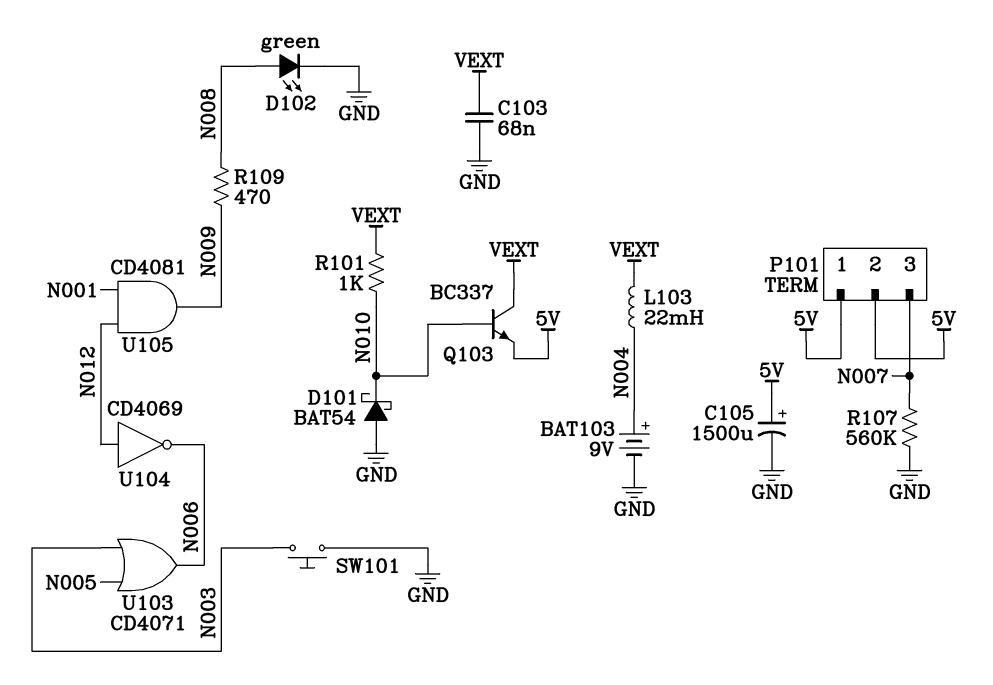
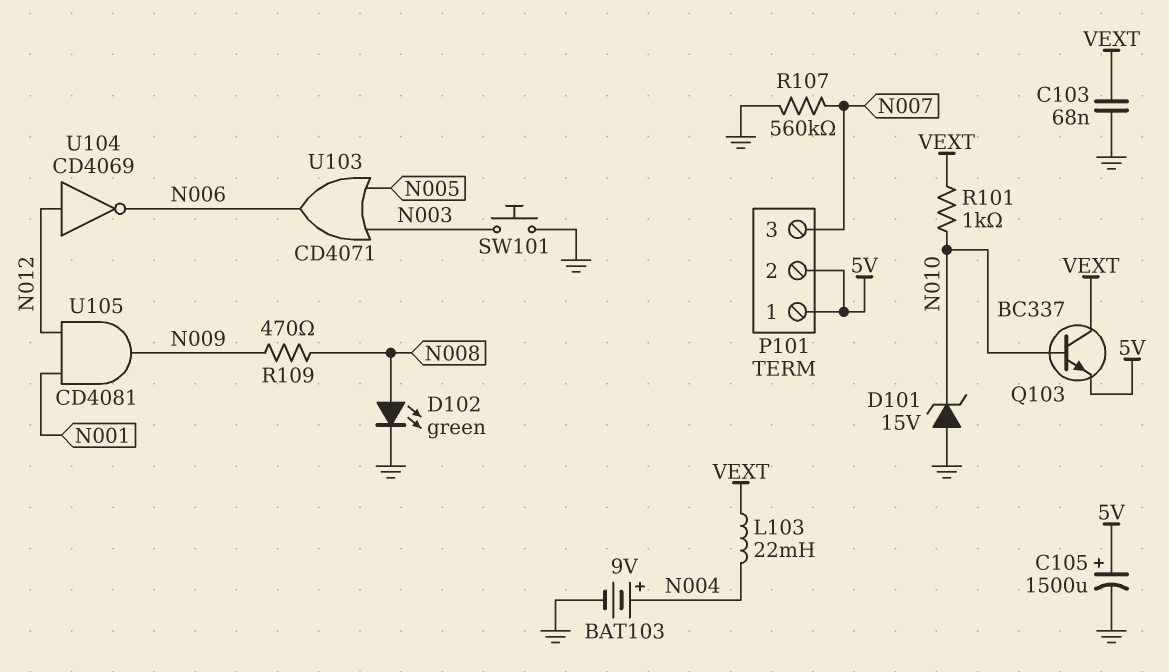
D101: schottky BAT54 (A GND, K N010) -> zener 15V (A GND, K N010)

